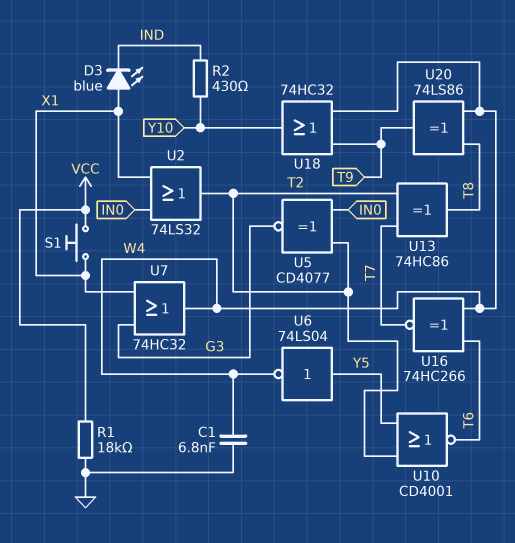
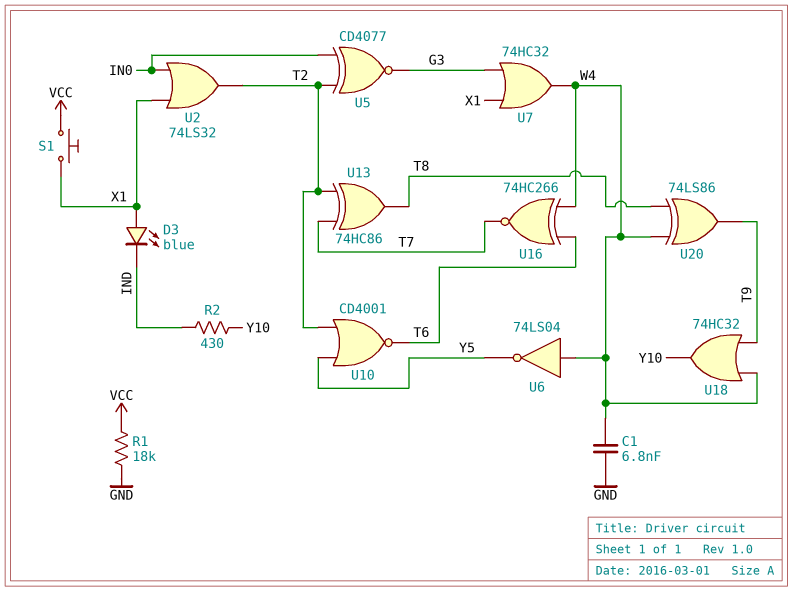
U6: NOT 74LS04 (in Y5, out W4) -> NOT 74LS04 (in W4, out Y5)

